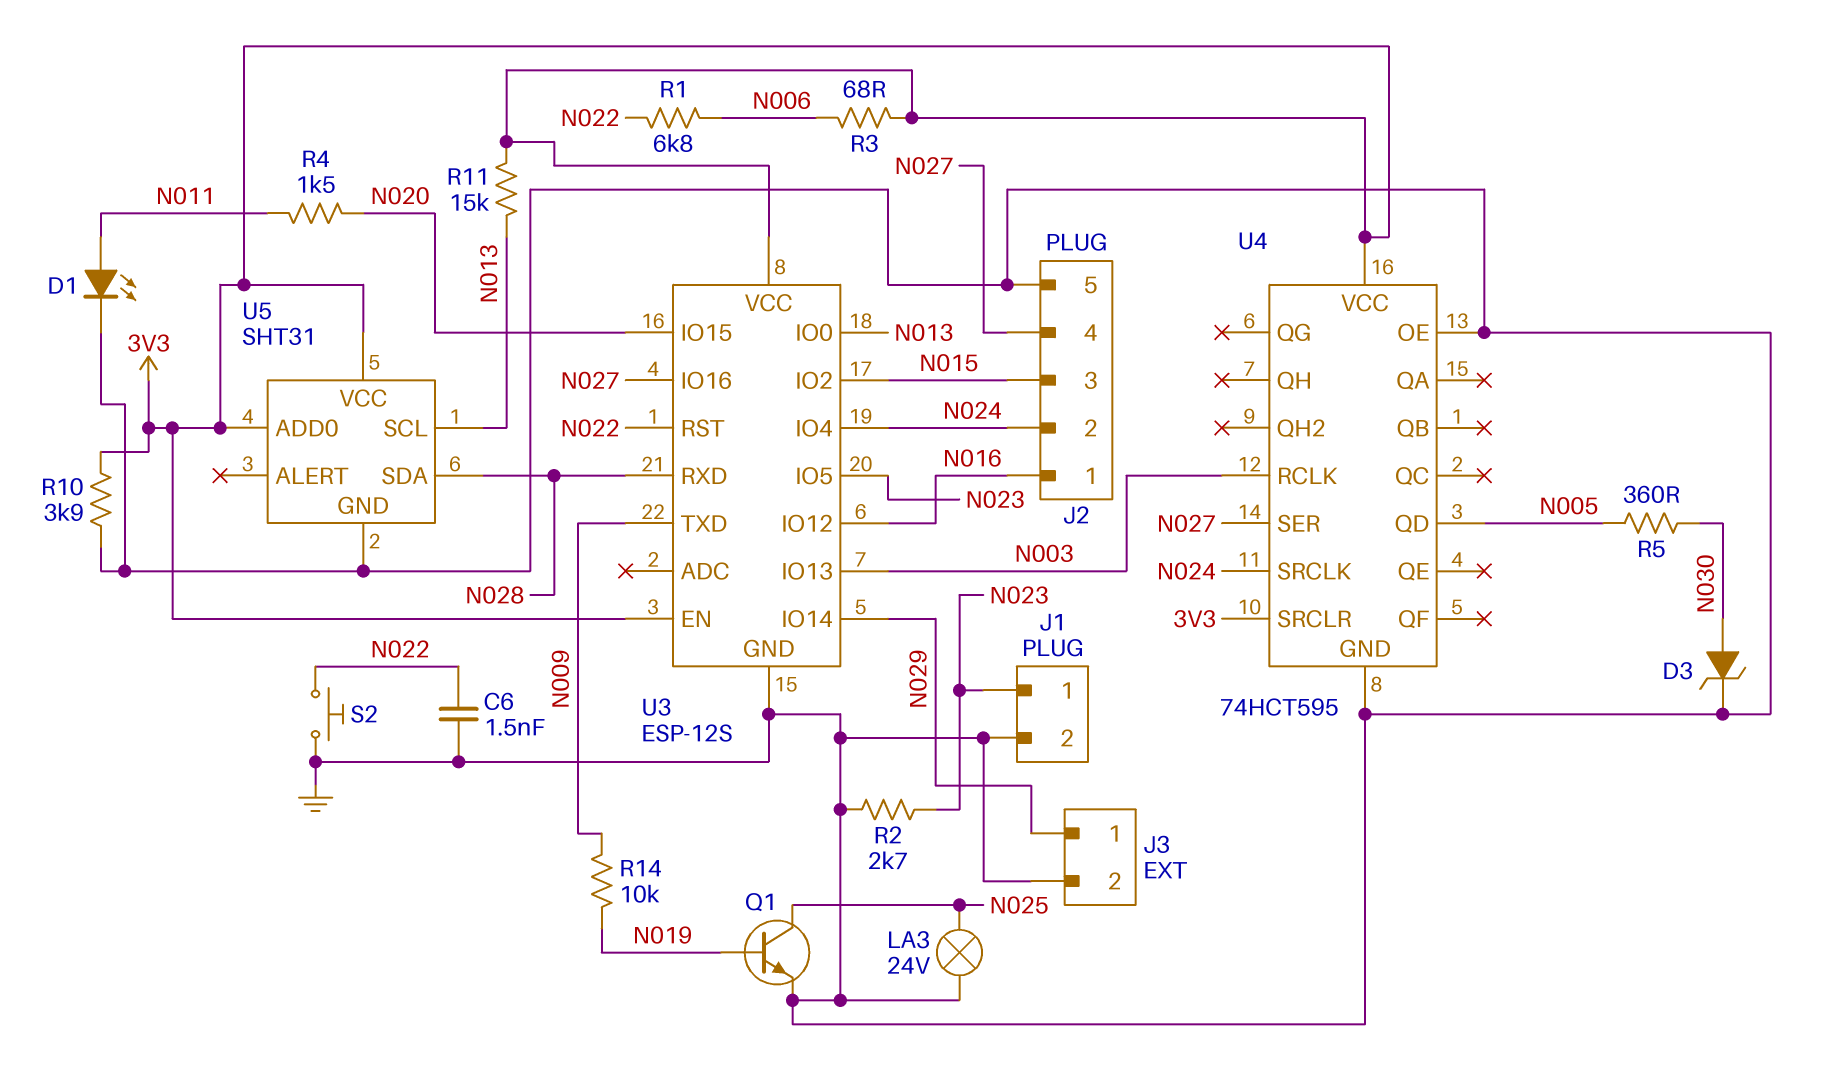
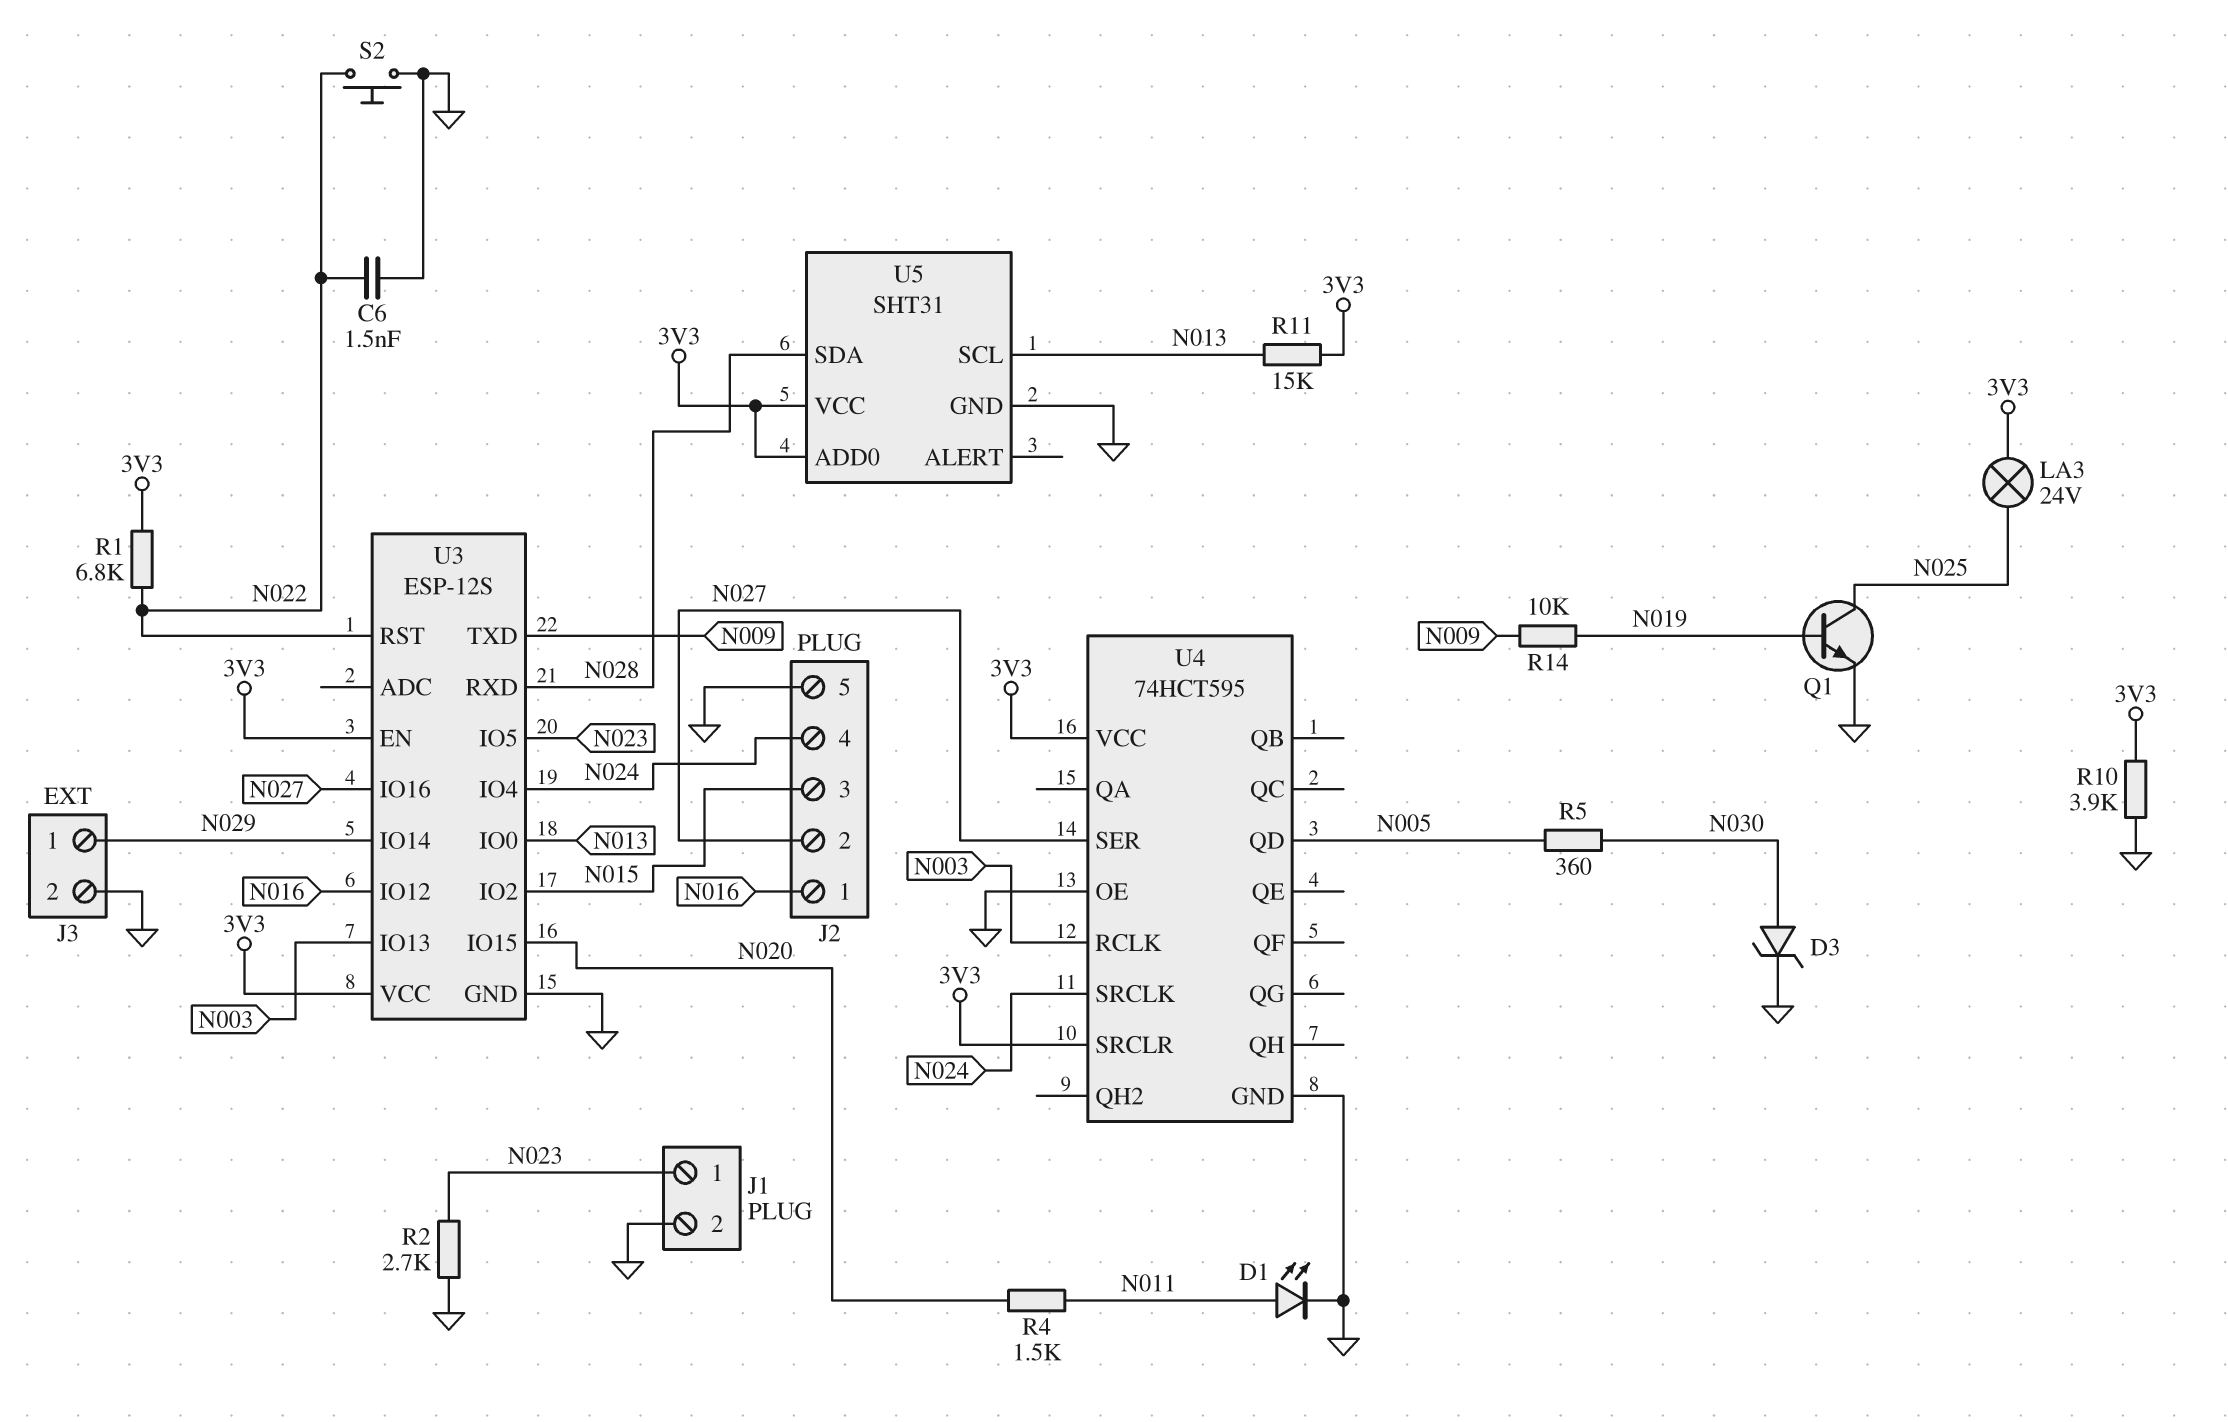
J2 pin 2: N024 -> N027
J2 pin 4: N027 -> N024
LA3: lamp 24V (GND, N025) -> lamp 24V (3V3, N025)
R1: 6.8k (N006, N022) -> 6.8k (3V3, N022)
R3: 68 (3V3, N006) -> none

